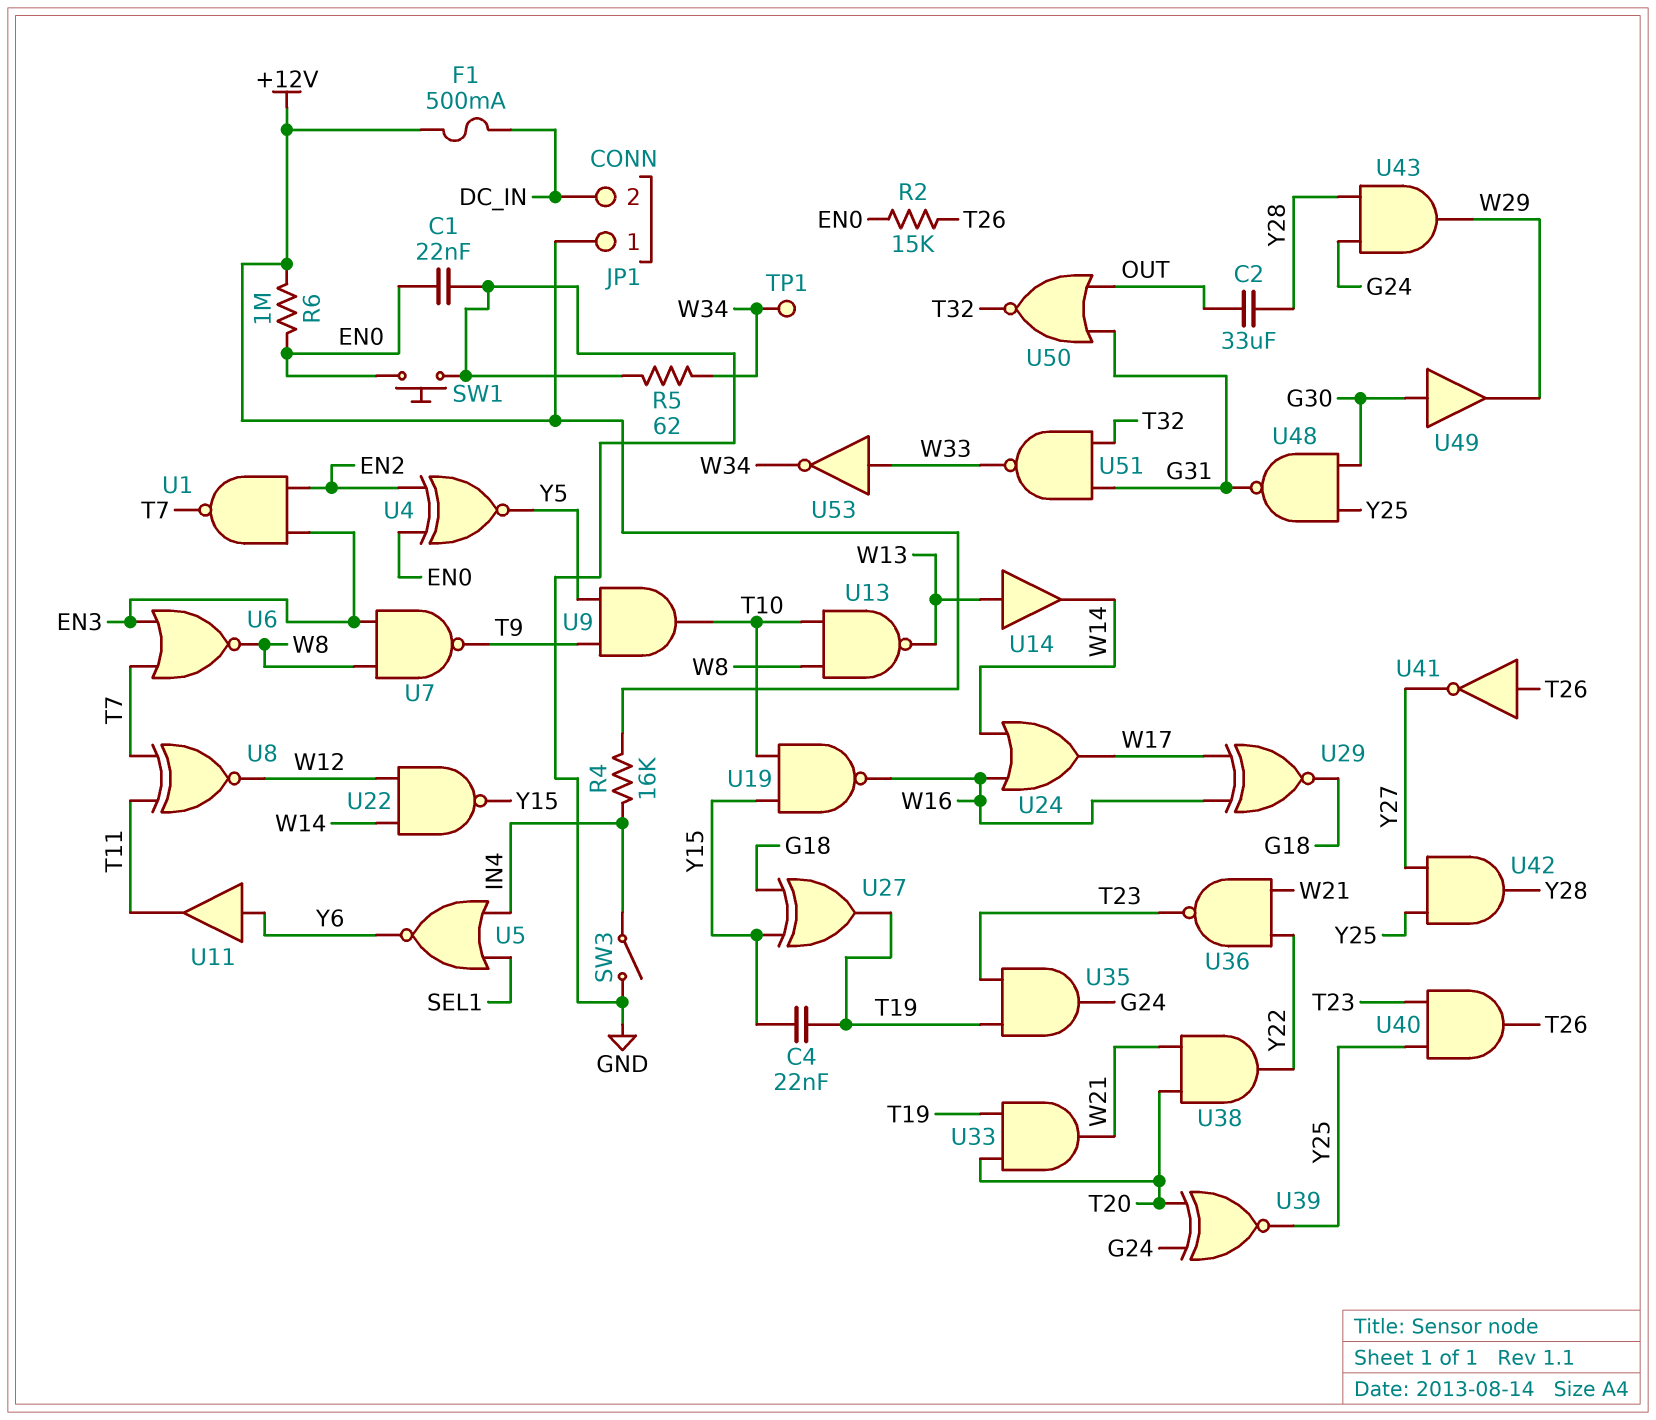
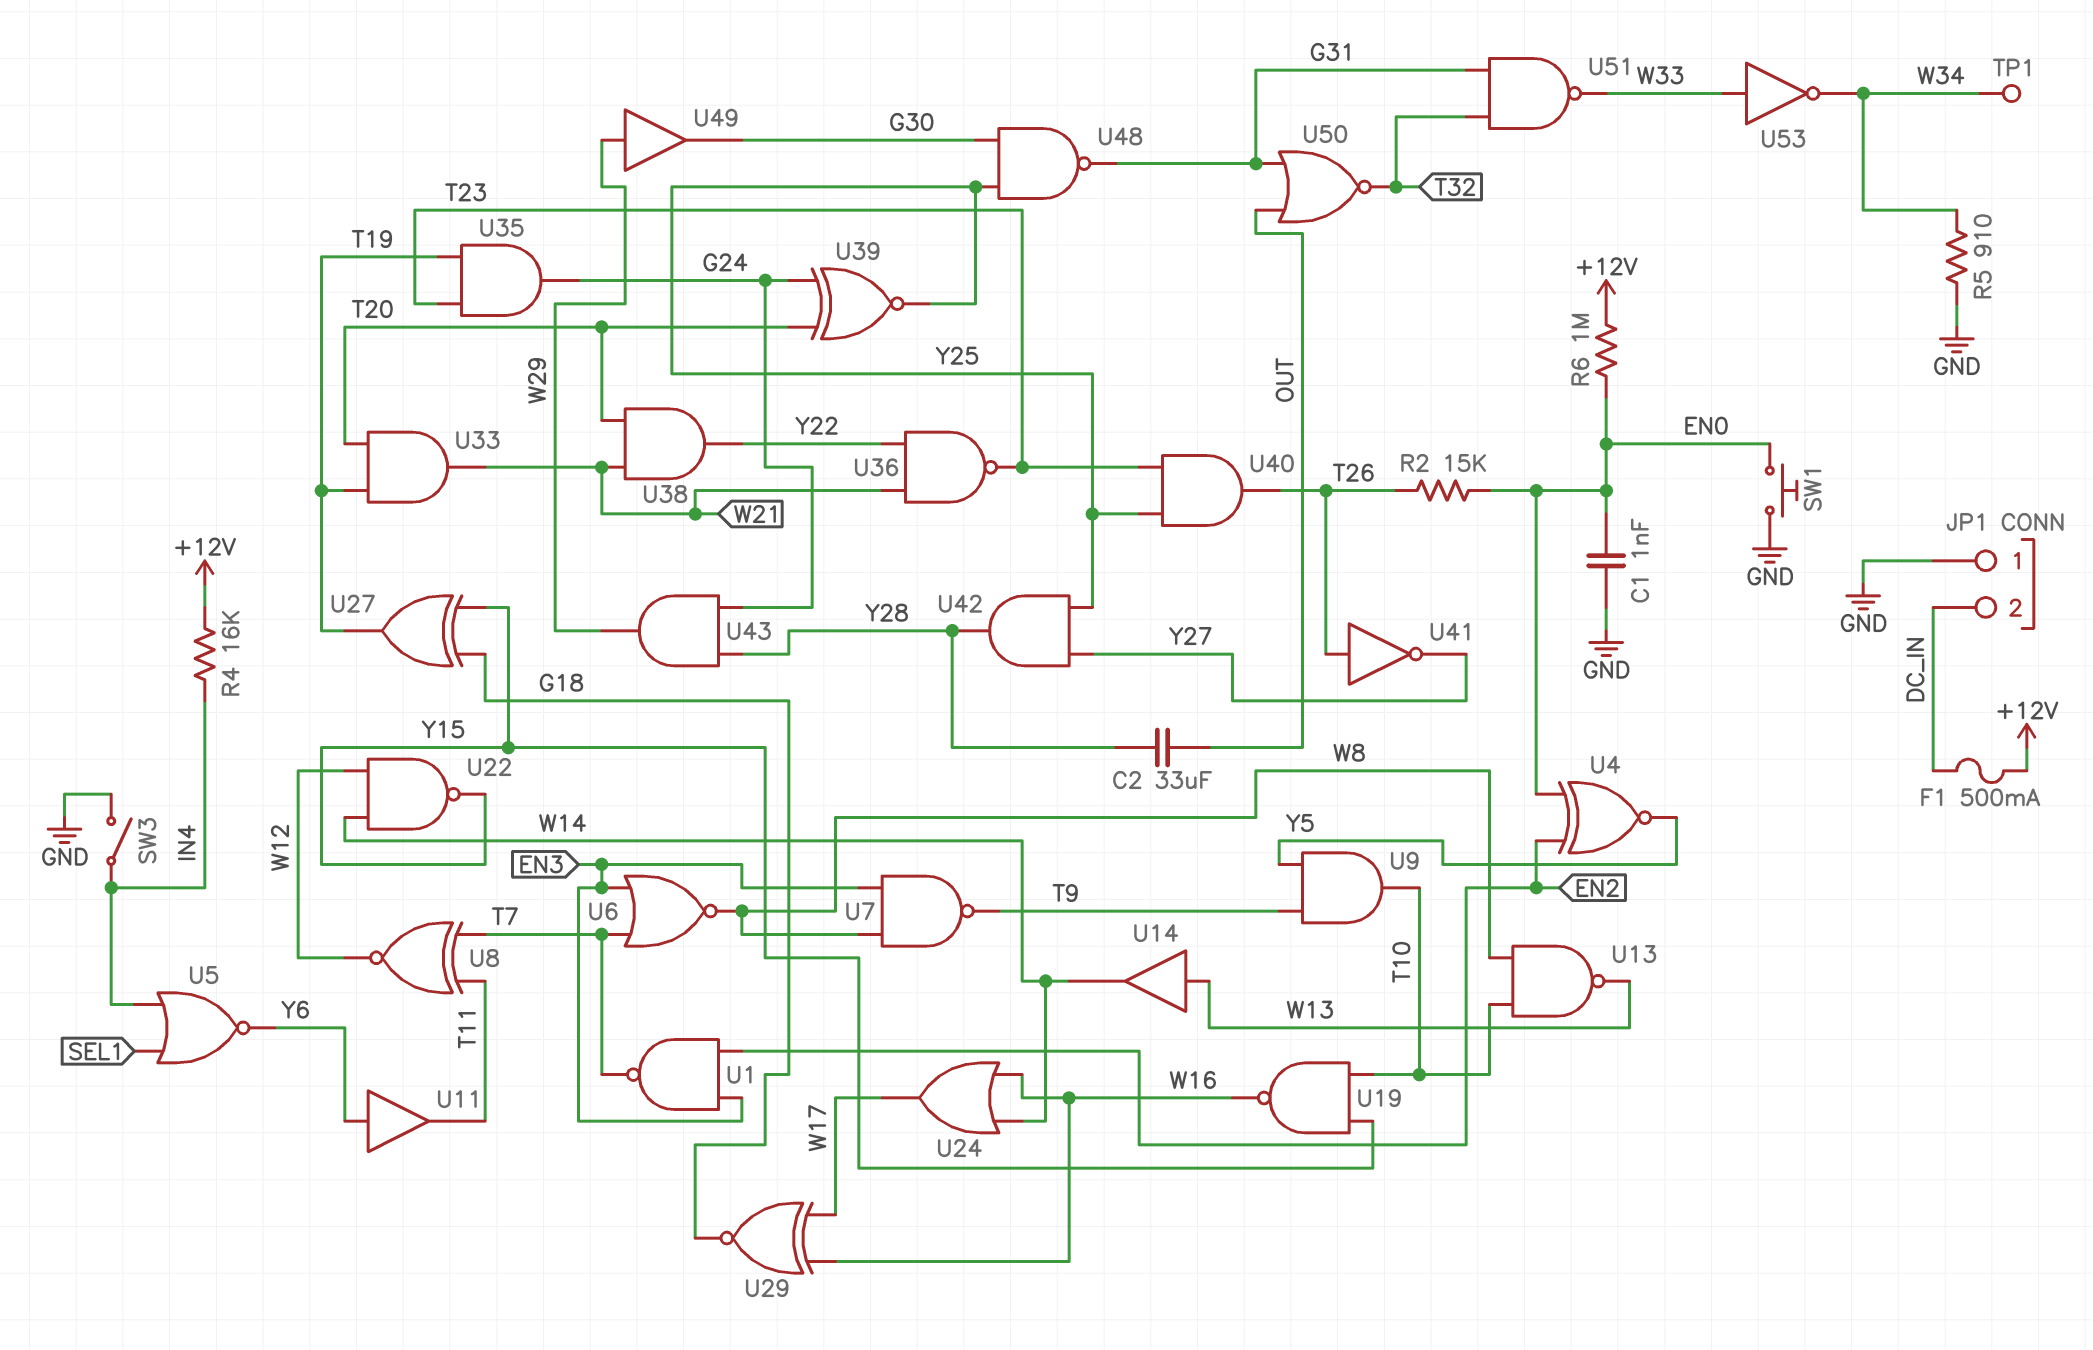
C1: 22nF (EN0, GND) -> 1nF (EN0, GND)
C4: 22nF (T19, Y15) -> none
JP1 pin 1: +12V -> GND
R5: 62 (GND, W34) -> 910 (GND, W34)
U49: buffer (in G30, out W29) -> buffer (in W29, out G30)

